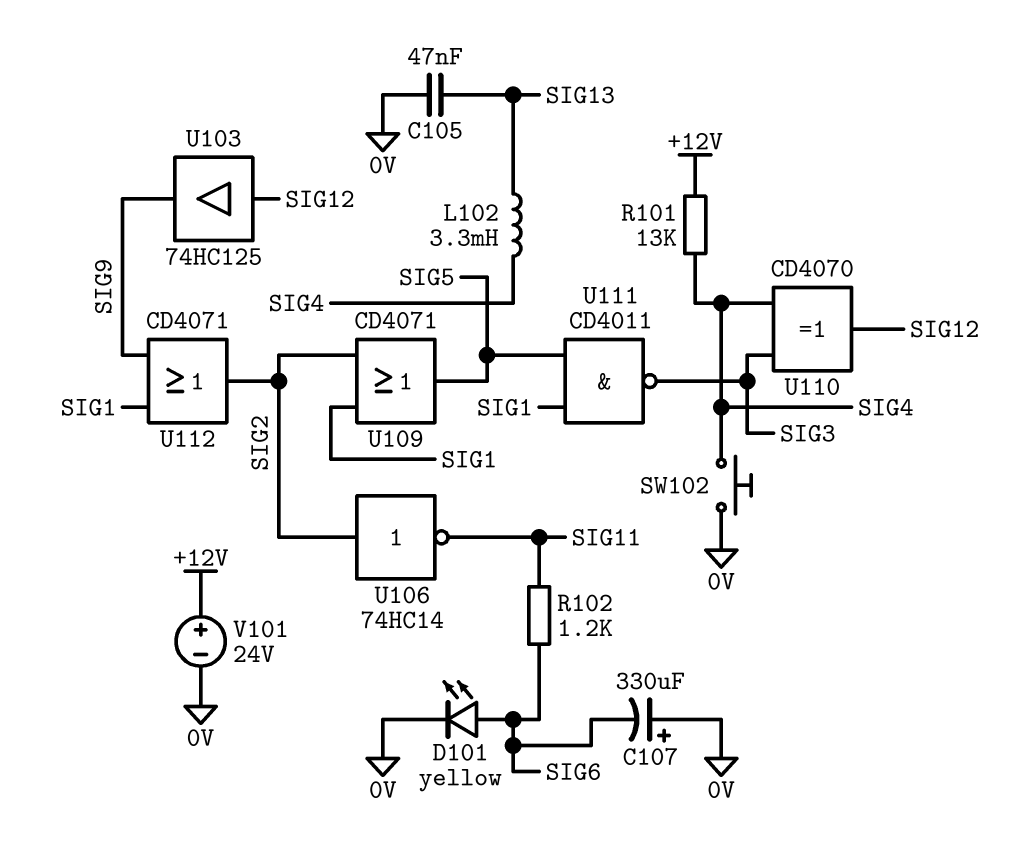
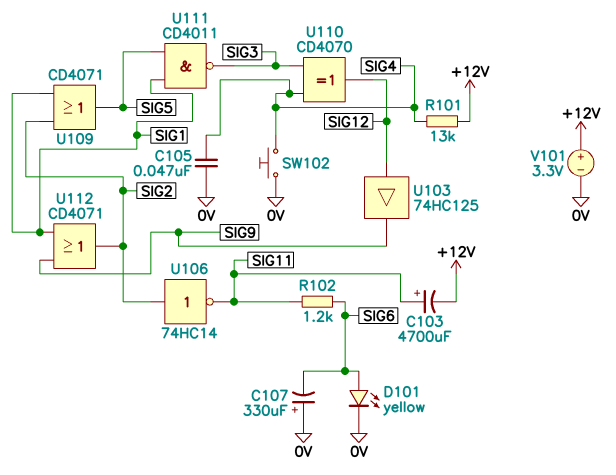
C103: none -> 4700uF (plus SIG11, minus +12V)
C105: 47nF (0V, SIG13) -> 47nF (0V, SIG4)
L102: 3.3mH (SIG4, SIG13) -> none
V101: 24V (plus +12V, minus 0V) -> 3.3V (plus +12V, minus 0V)

